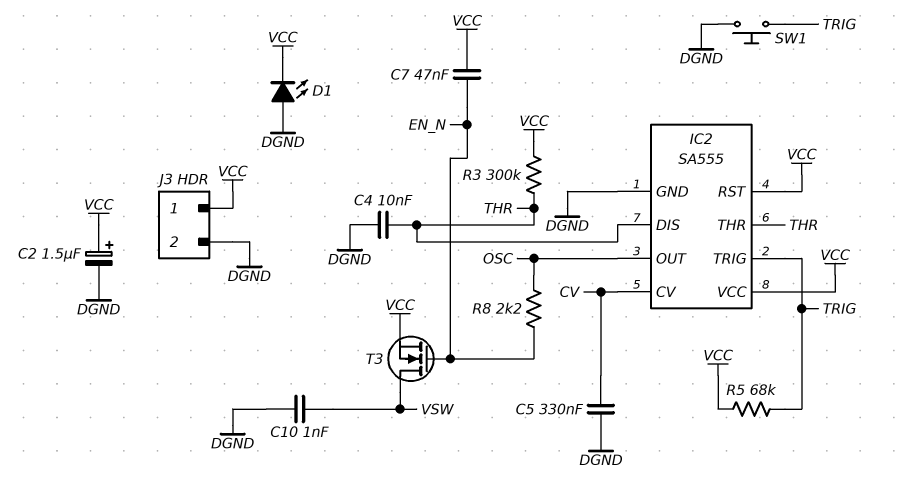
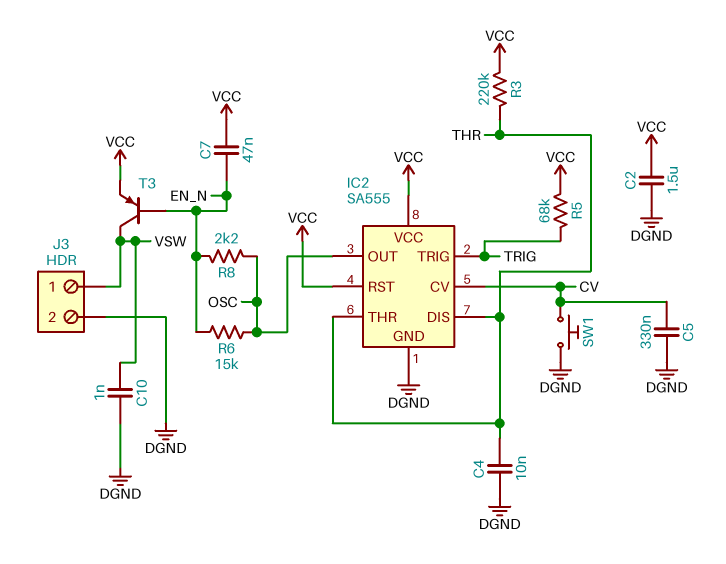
C2: 1.5uF (plus VCC, minus DGND) -> 1.5uF (DGND, VCC)
D1: LED (A DGND, K VCC) -> none
J3 pin 1: VCC -> VSW
R3: 300k (THR, VCC) -> 220k (THR, VCC)
R6: none -> 15k (EN_N, OSC)
SW1: button (DGND, TRIG) -> button (CV, DGND)
T3: NMOS (G EN_N, D VSW, S VCC) -> PNP (B EN_N, C VSW, E VCC)

